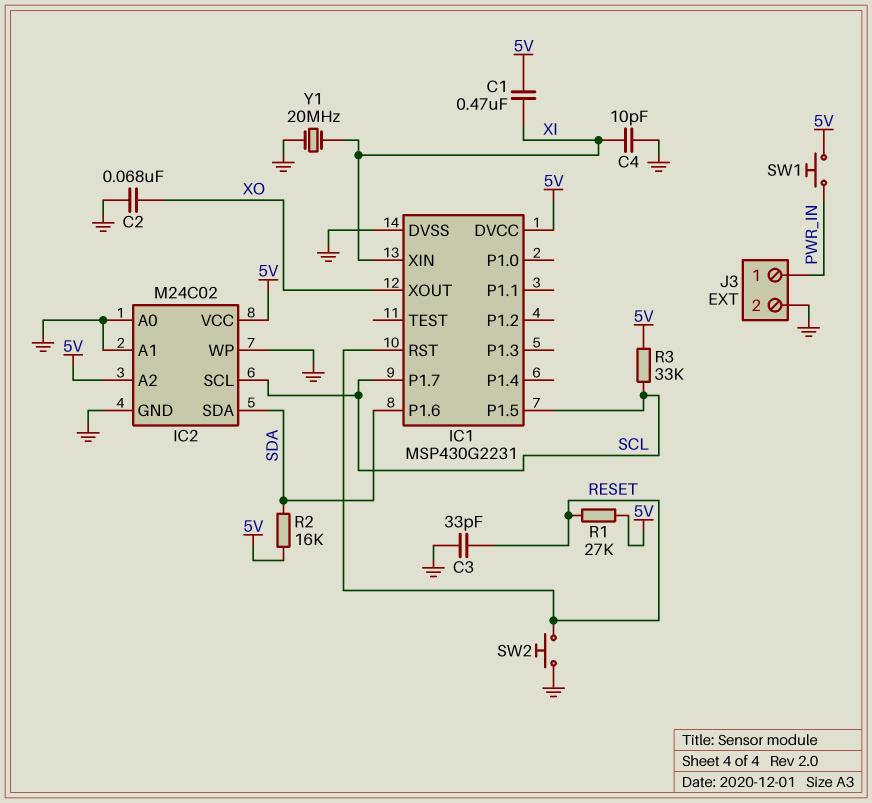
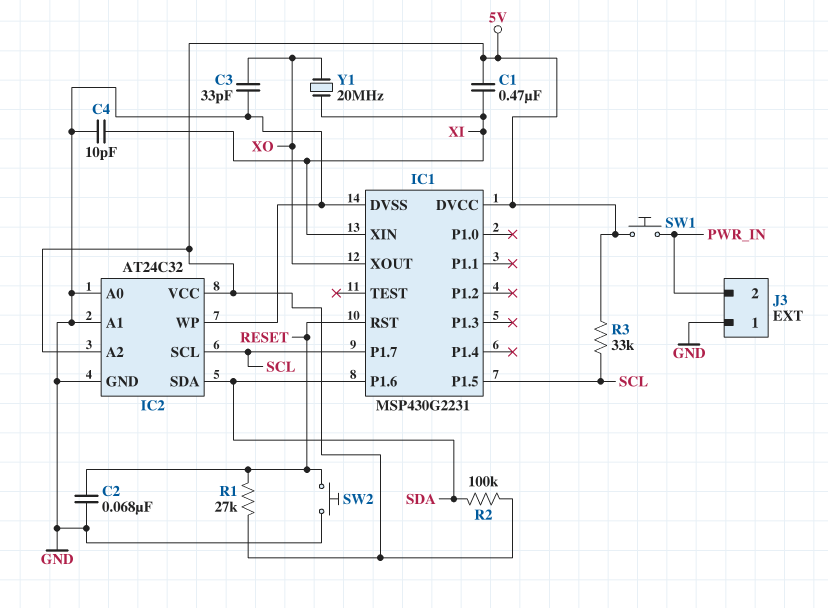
C2: 68nF (GND, XO) -> 68nF (GND, RESET)
C3: 33pF (GND, RESET) -> 33pF (GND, XO)
IC2: M24C02 -> AT24C32
J3 pin 1: PWR_IN -> GND
J3 pin 2: GND -> PWR_IN
R2: 16k (5V, SDA) -> 100k (5V, SDA)
Y1: 20MHz (GND, XI) -> 20MHz (XI, XO)

